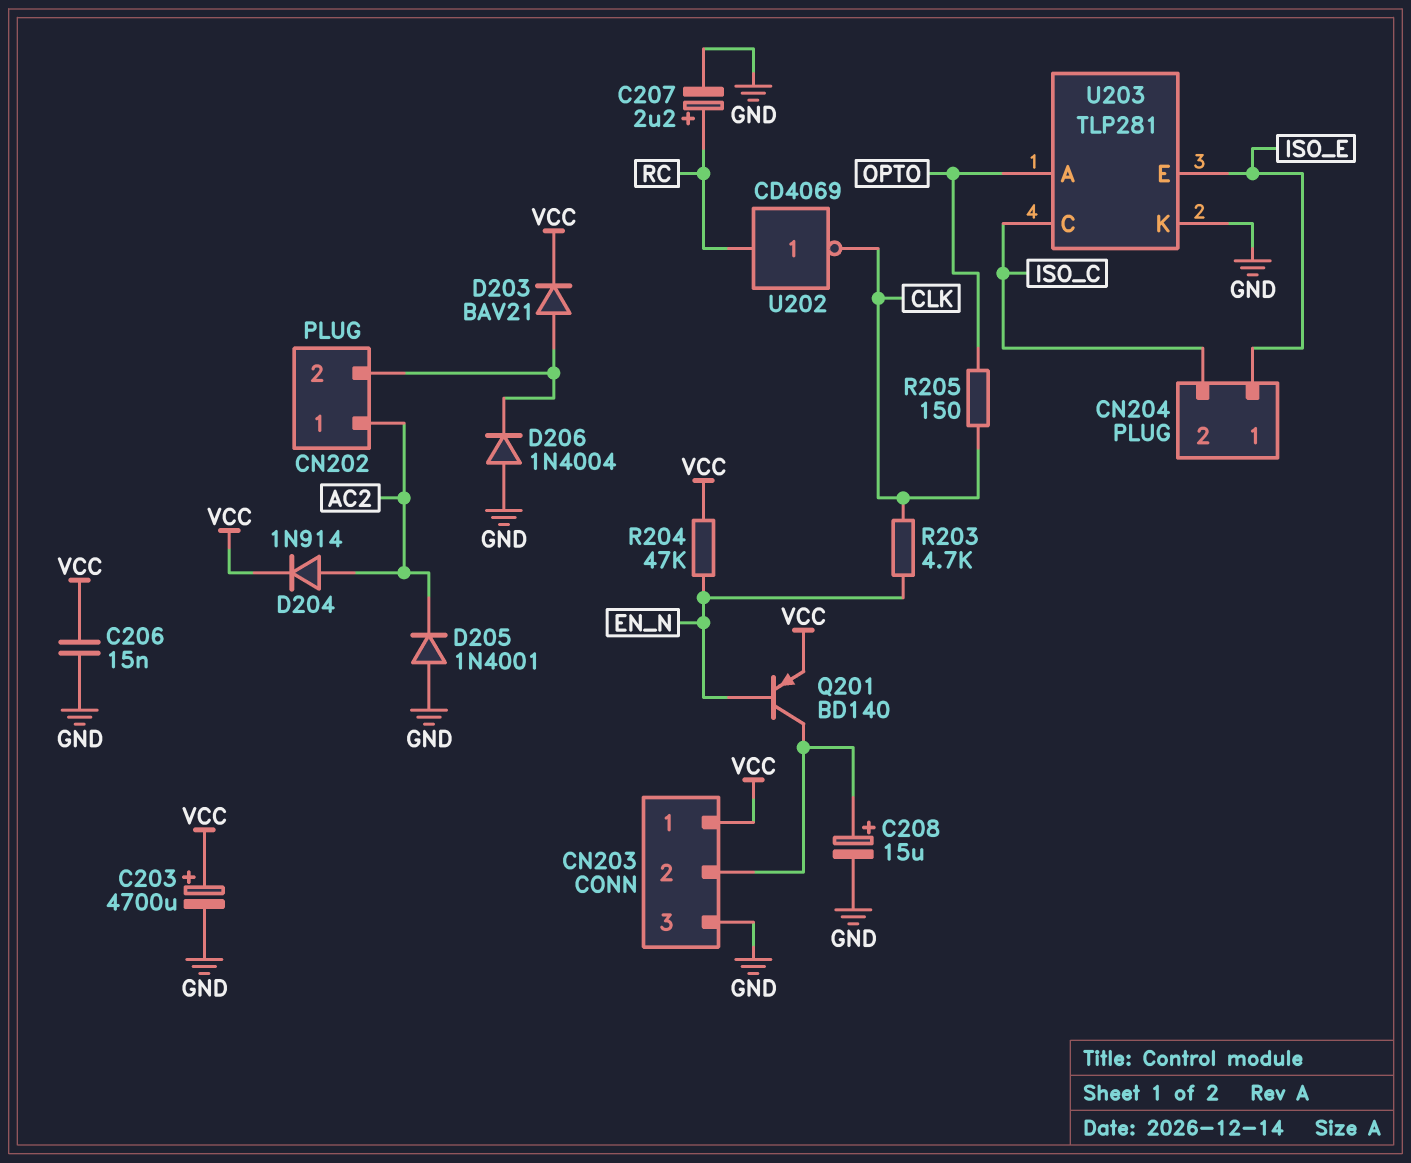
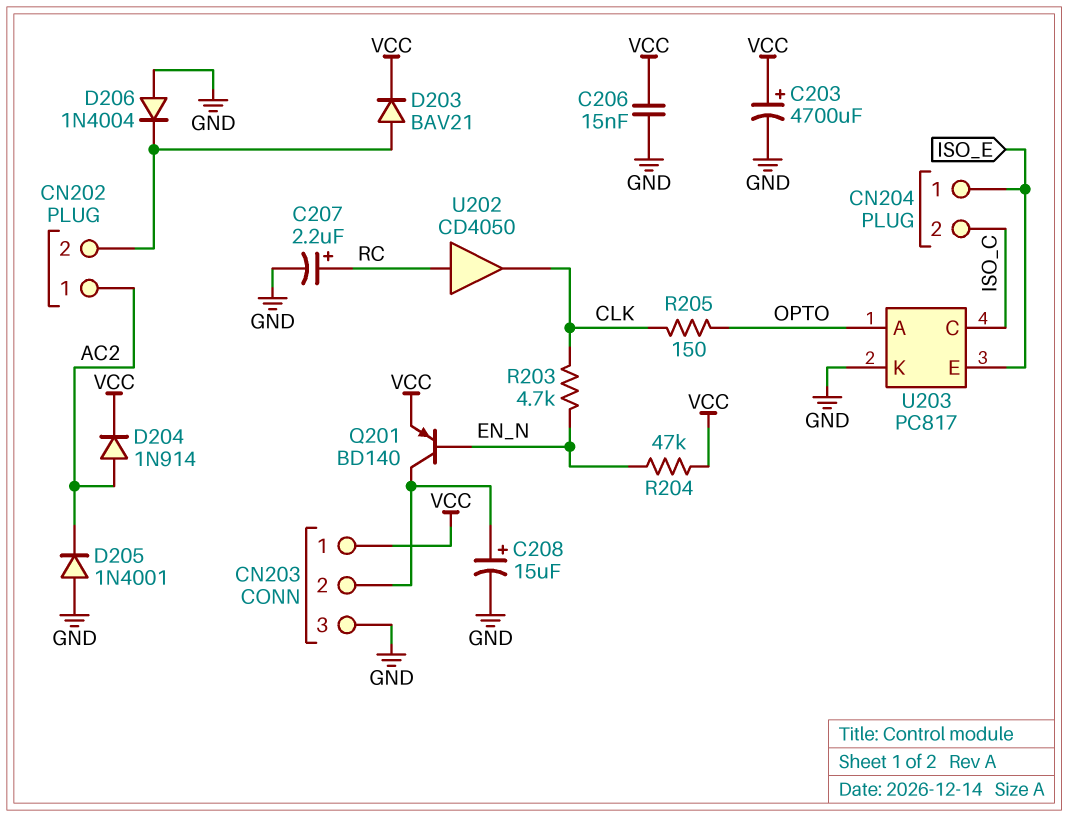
U202: NOT CD4069 (in RC, out CLK) -> buffer CD4050 (in RC, out CLK)
U203: TLP281 -> PC817

